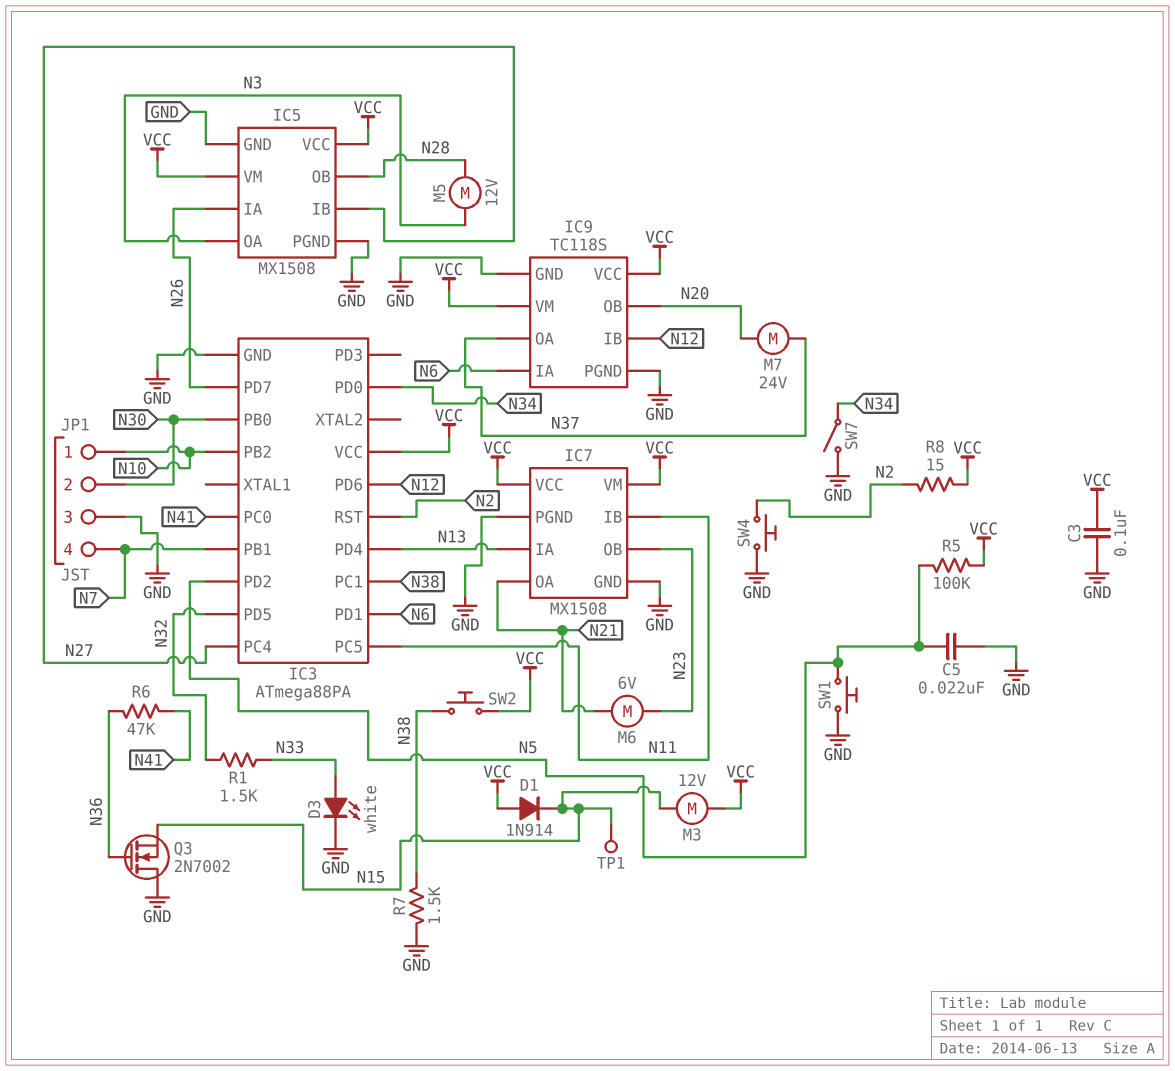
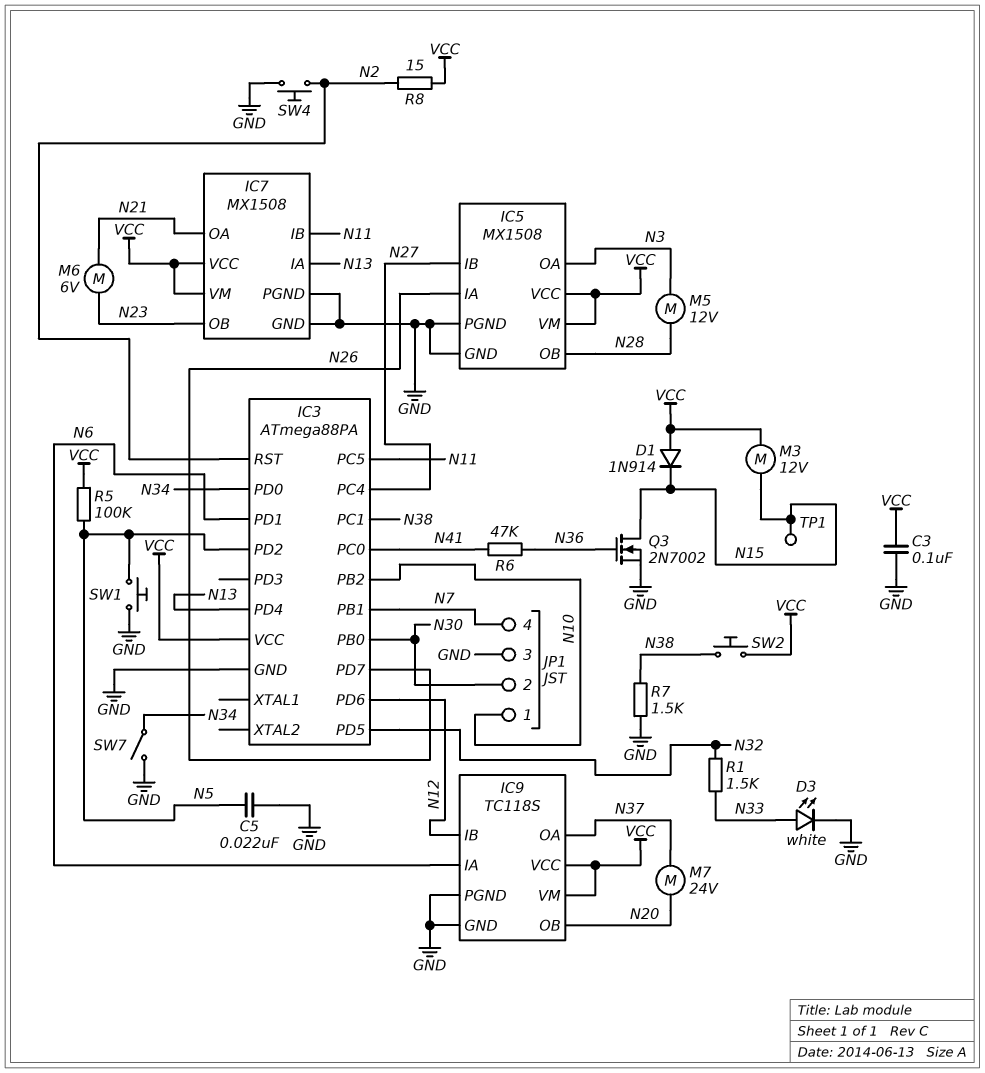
Q3: NMOS 2N7002 (G N36, D GND, S N15) -> NMOS 2N7002 (G N36, D N15, S GND)

